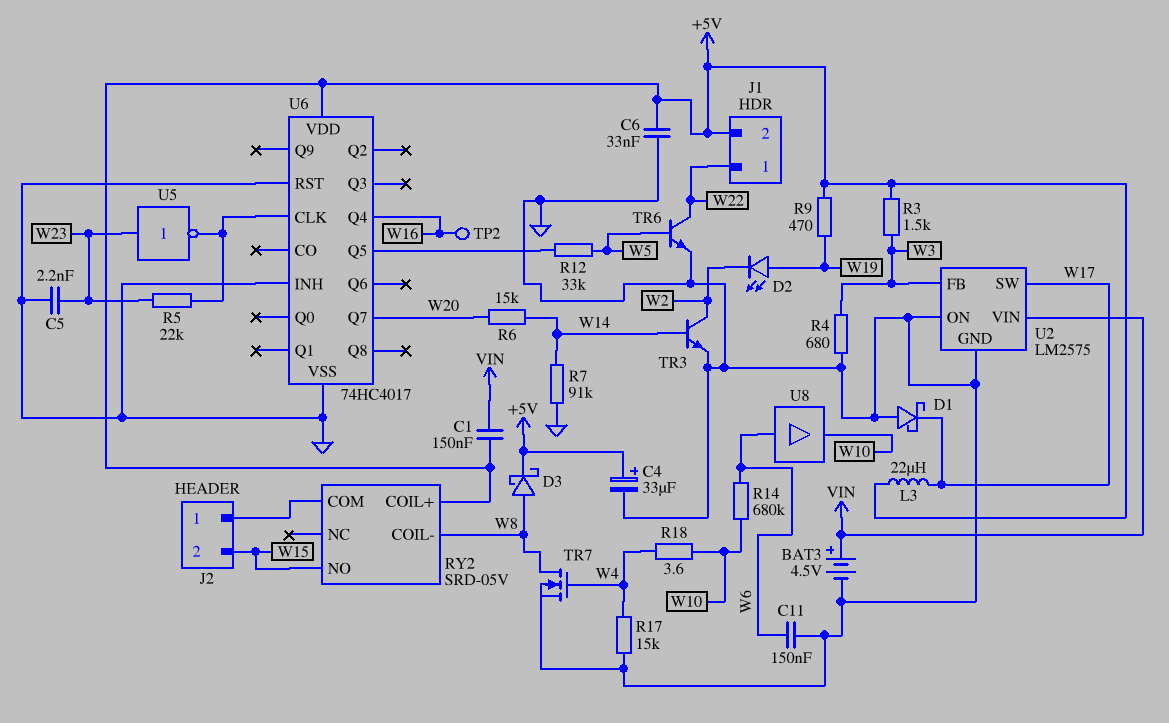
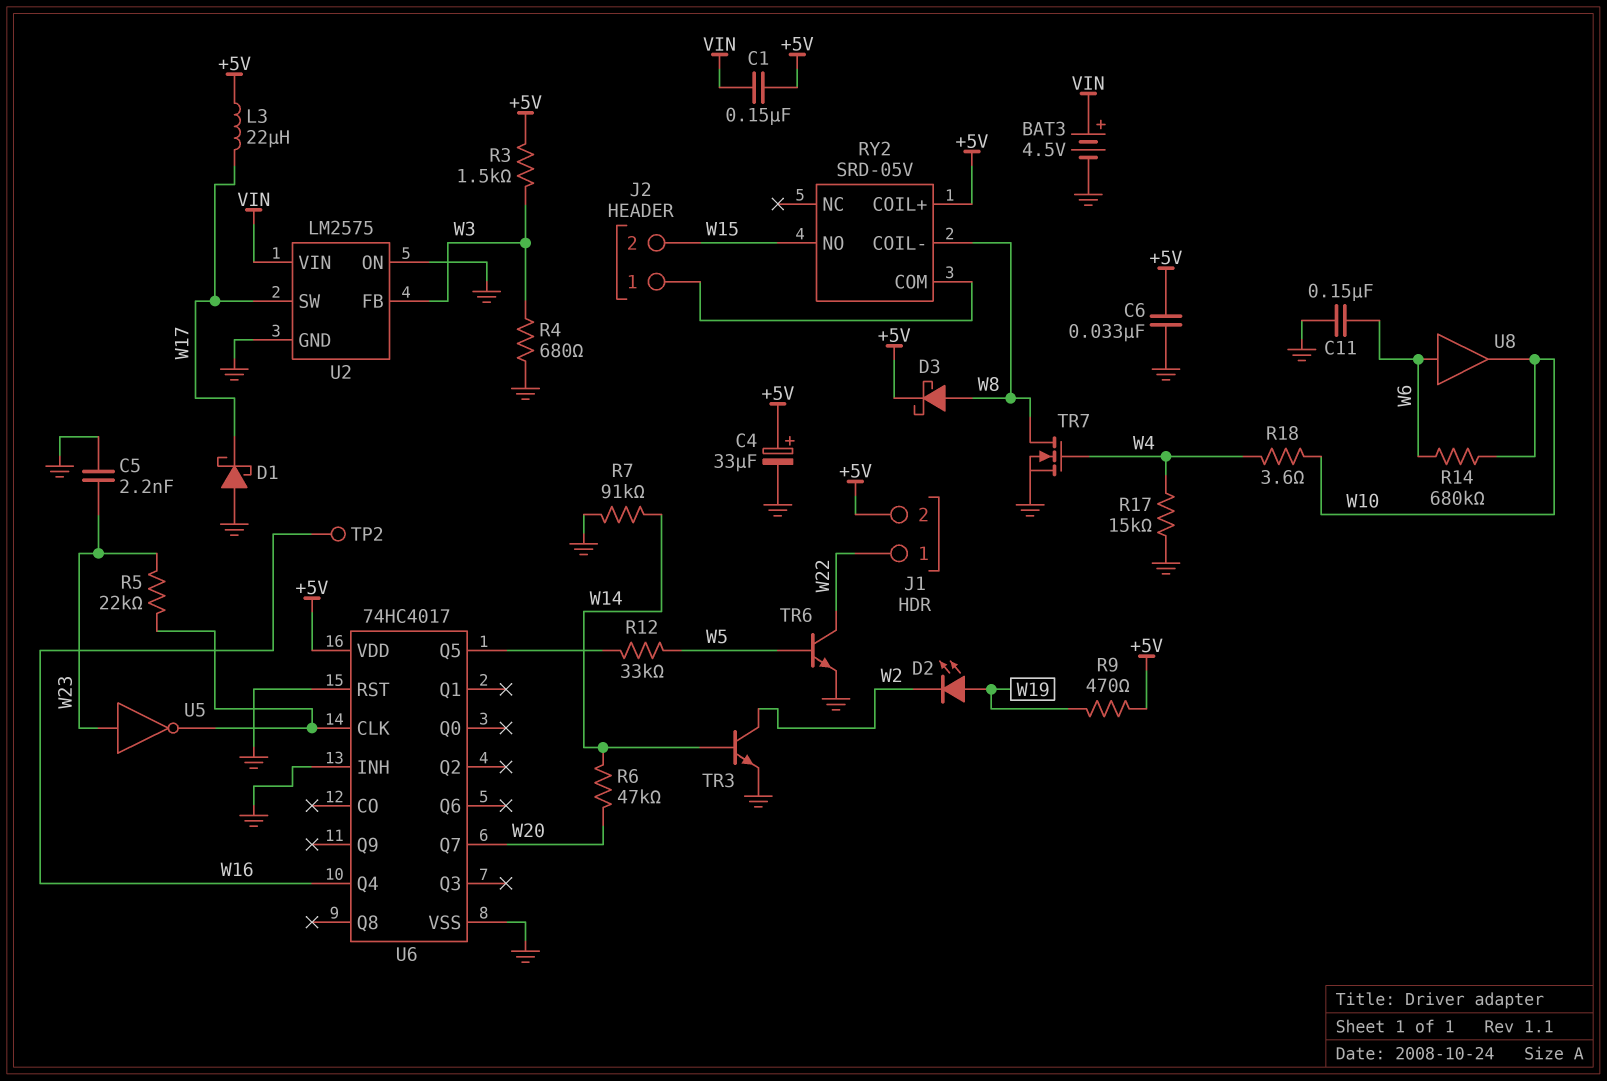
R6: 15k (W14, W20) -> 47k (W14, W20)

